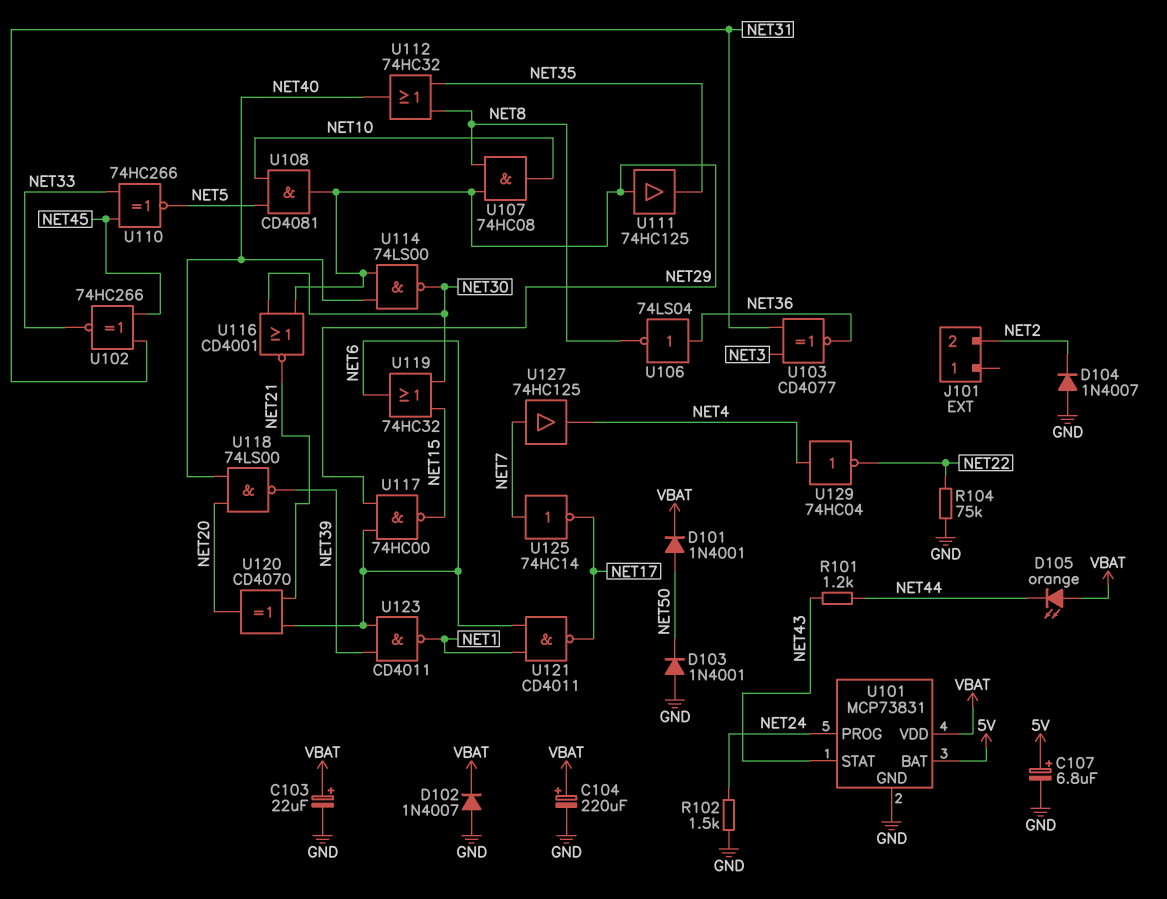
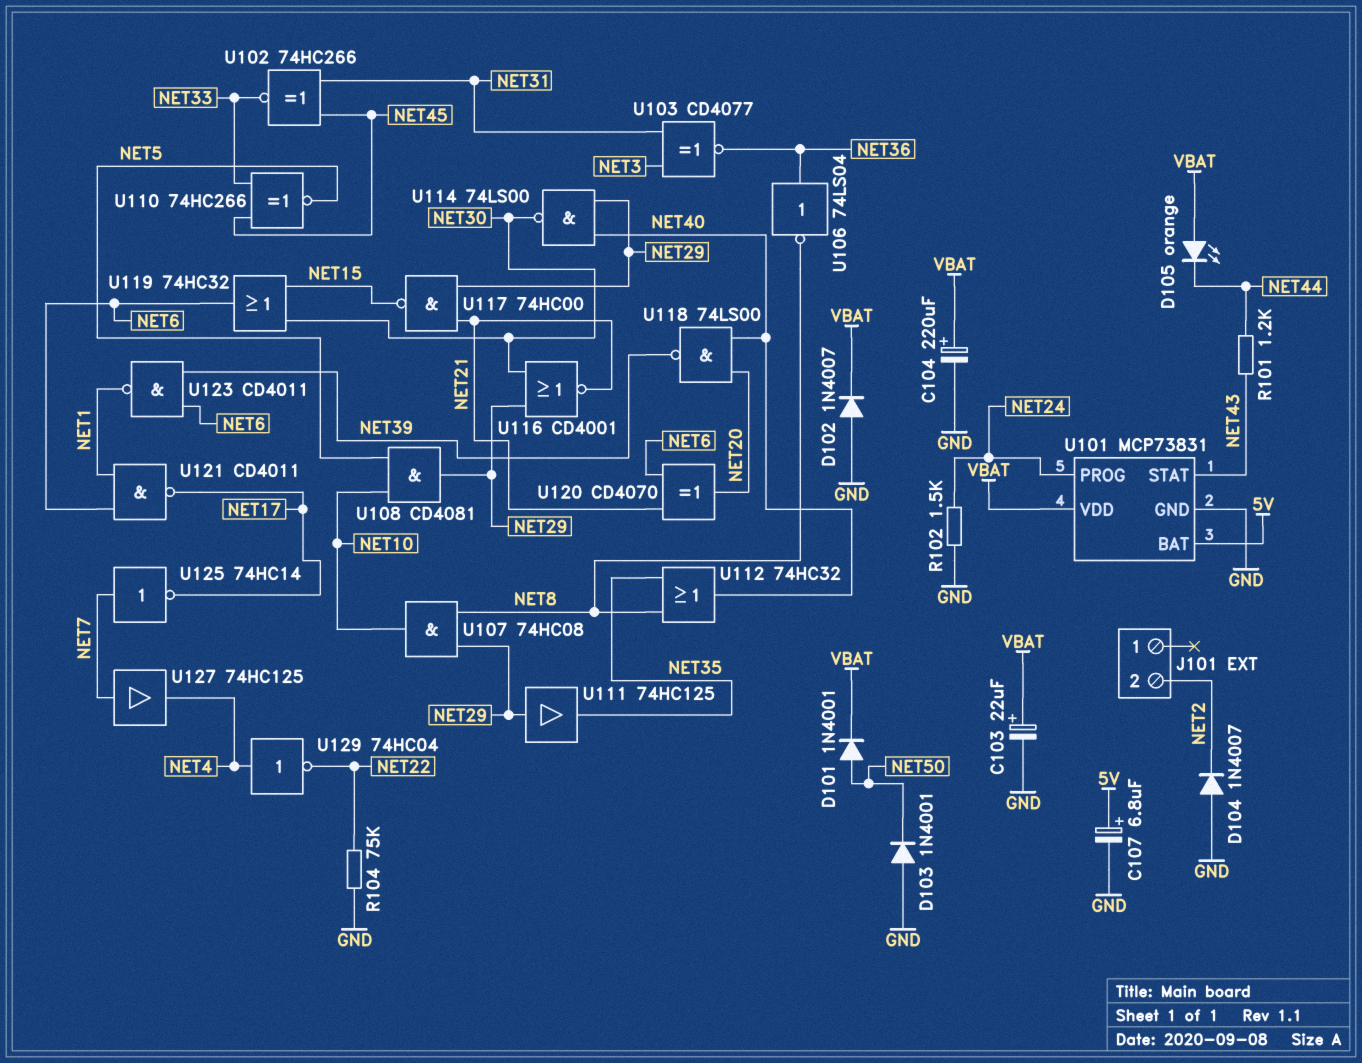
U117: NAND 74HC00 (in NET6, in NET29, out NET15) -> NAND 74HC00 (in NET21, in NET29, out NET15)

